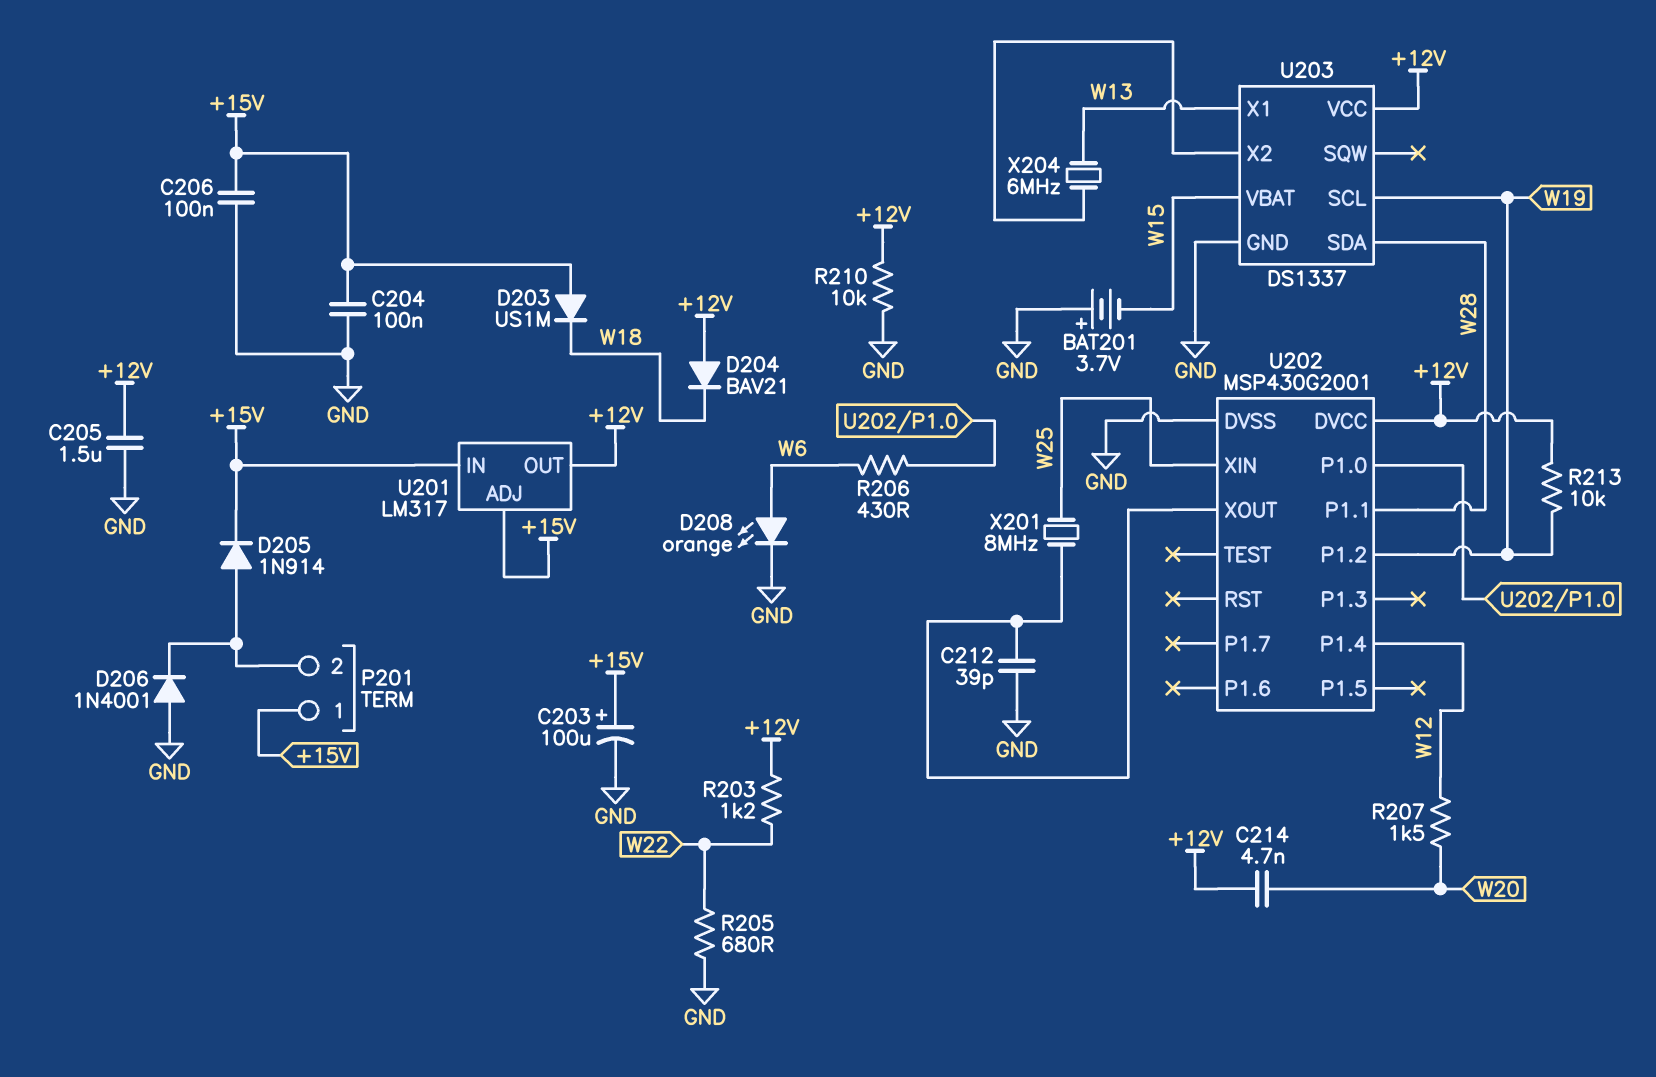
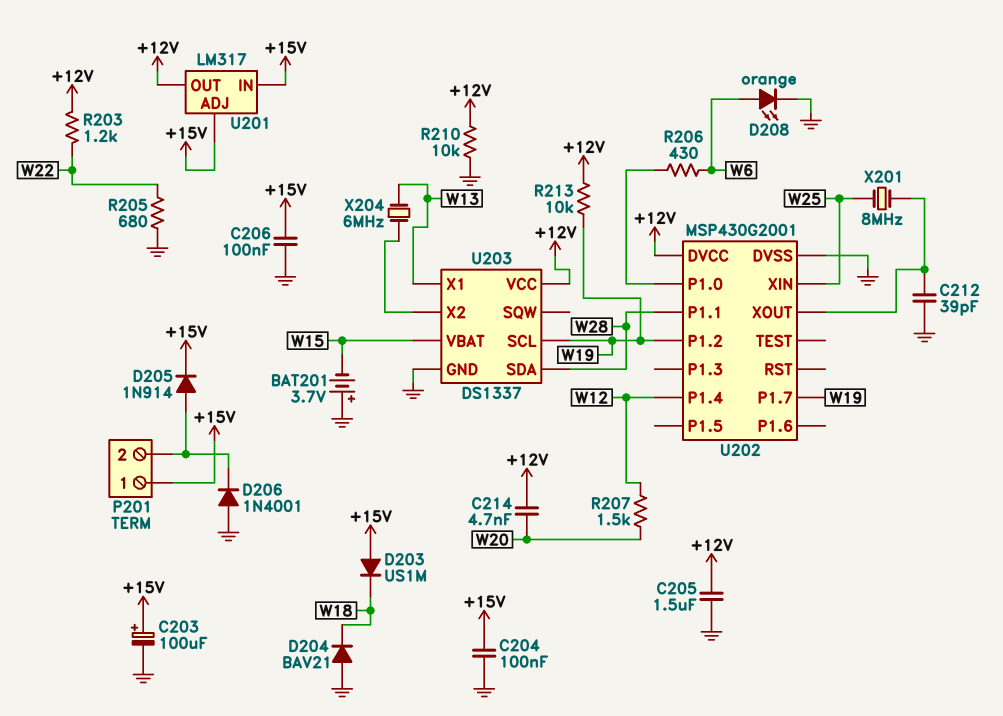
D204: diode BAV21 (A +12V, K W18) -> diode BAV21 (A GND, K W18)
U202 pin P1.7: none -> W19

